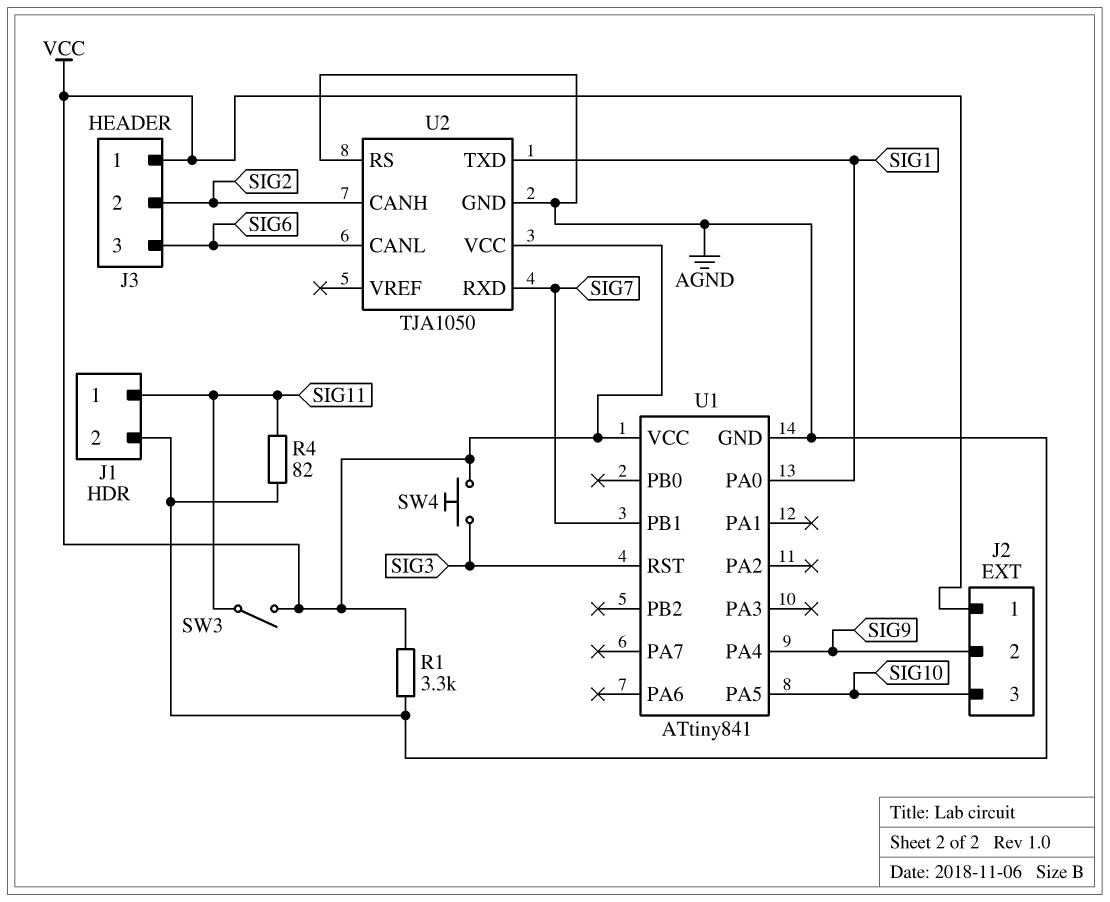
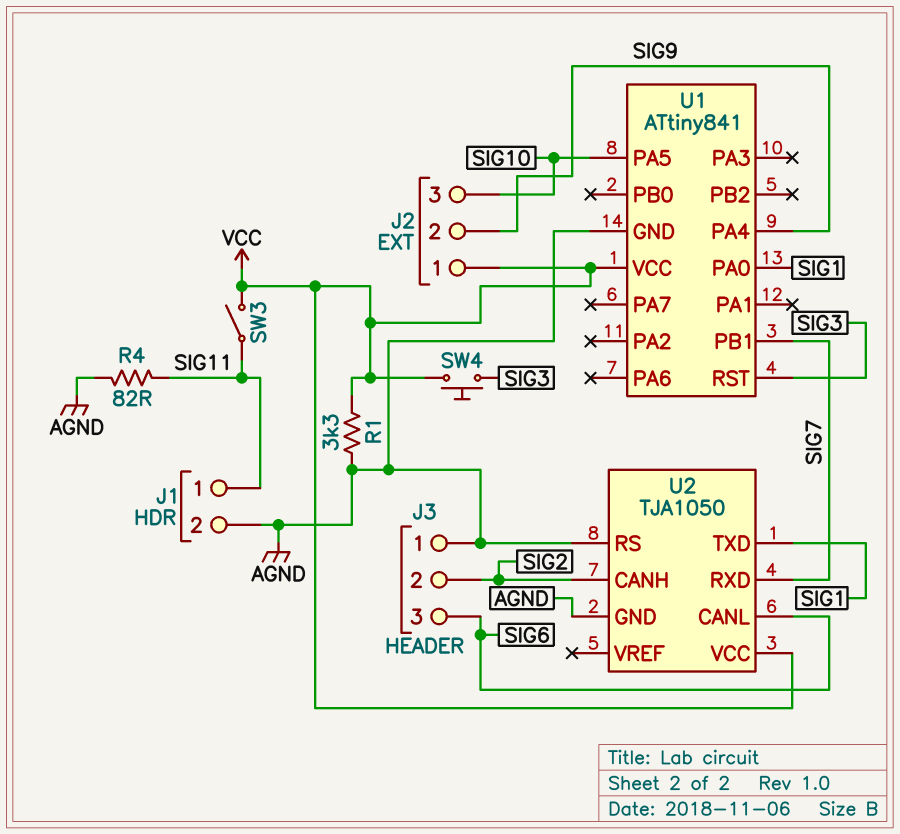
J3 pin 1: VCC -> AGND

